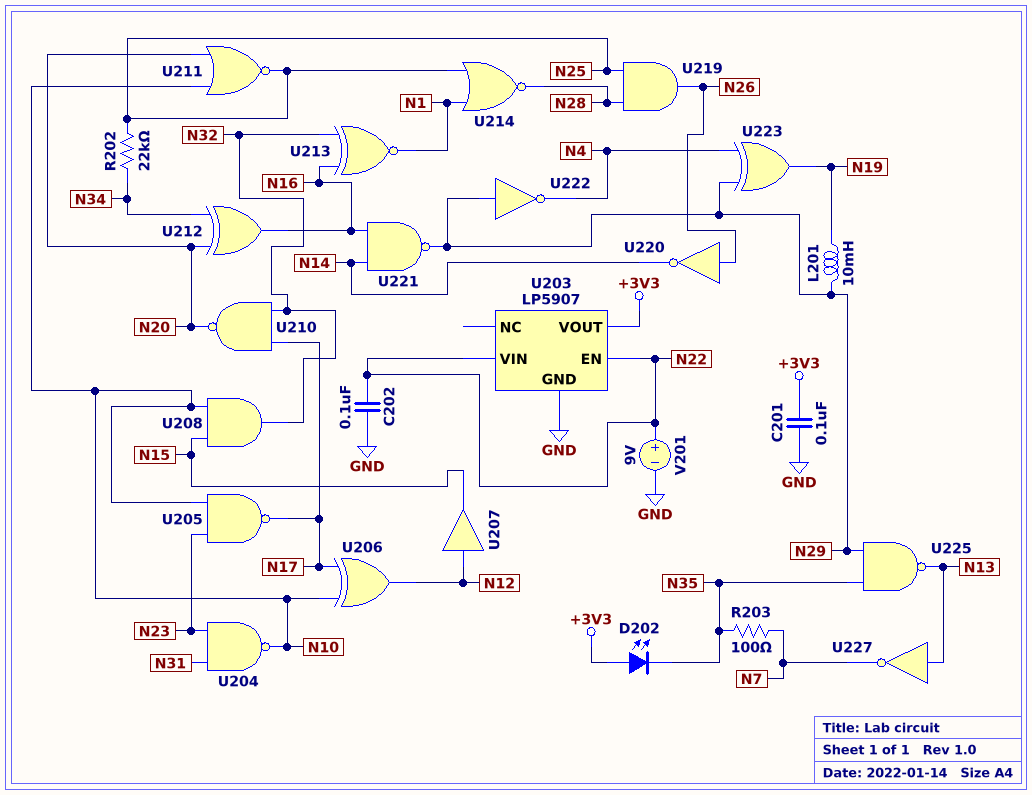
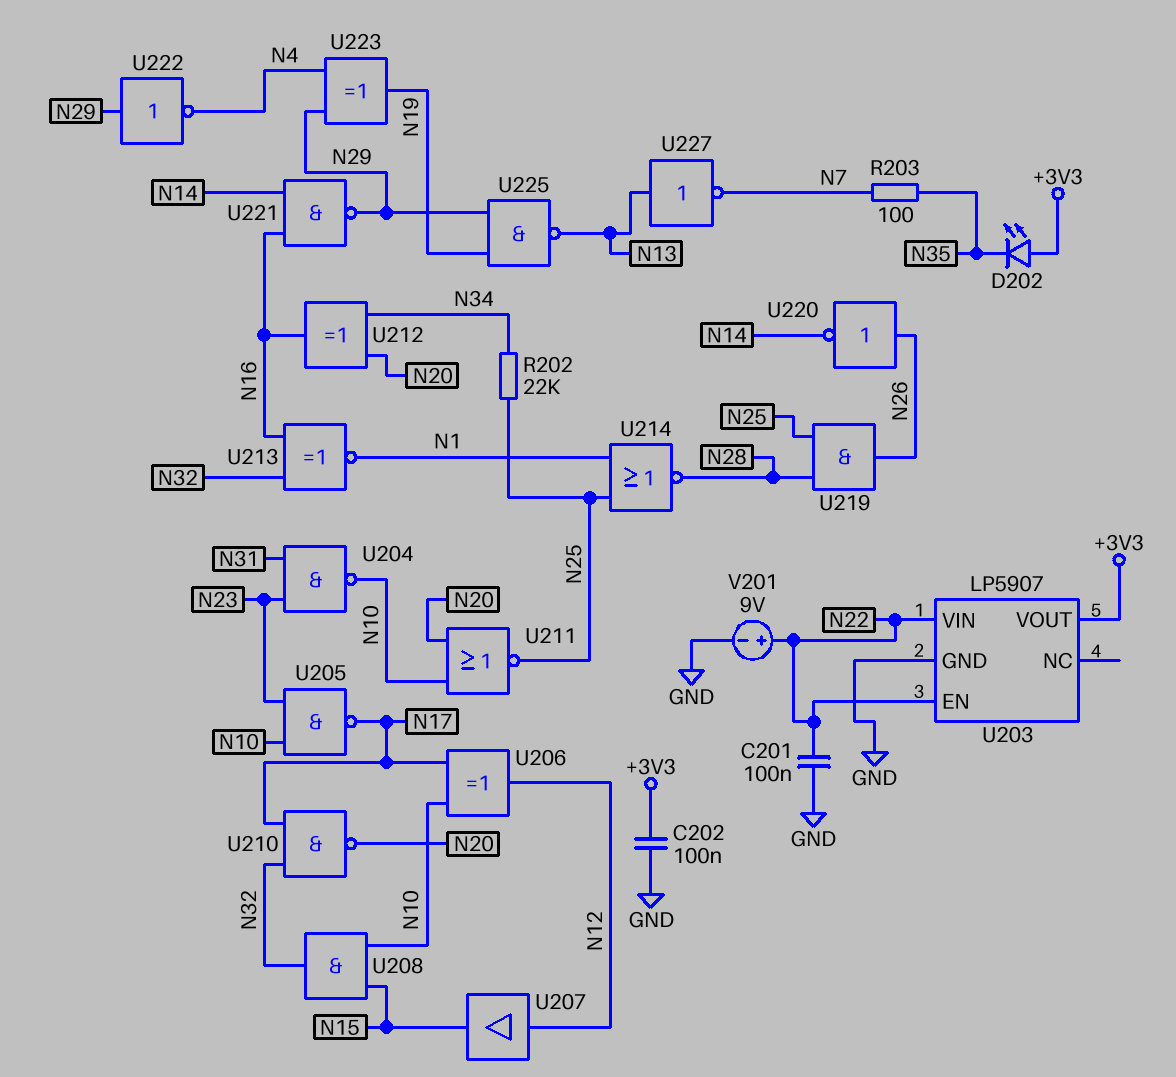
C201: 100nF (+3V3, GND) -> 100nF (GND, N22)
C202: 100nF (GND, N22) -> 100nF (+3V3, GND)
L201: 10mH (N19, N29) -> none
U225: NAND (in N29, in N35, out N13) -> NAND (in N19, in N29, out N13)

